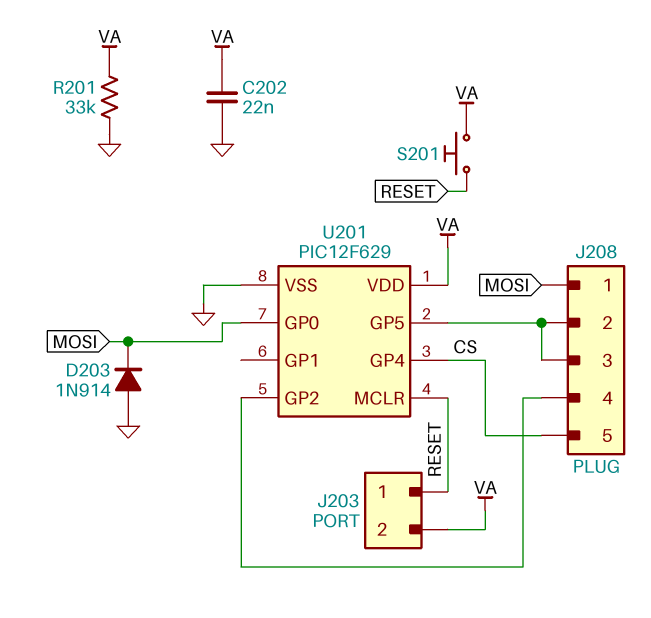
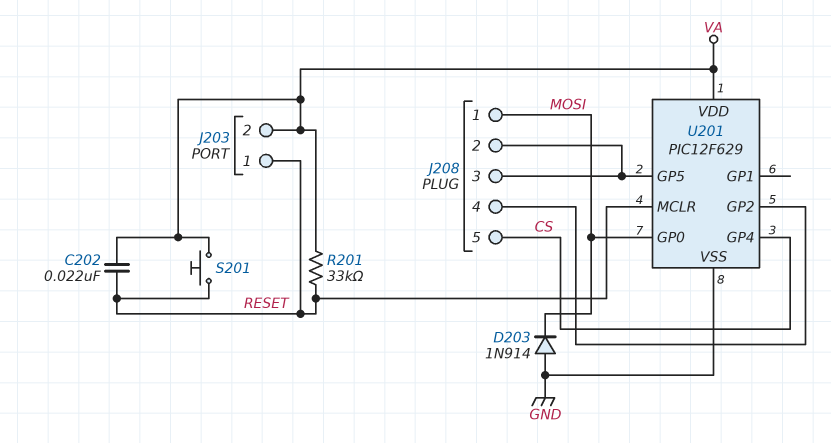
C202: 22nF (GND, VA) -> 22nF (RESET, VA)
R201: 33k (GND, VA) -> 33k (RESET, VA)

